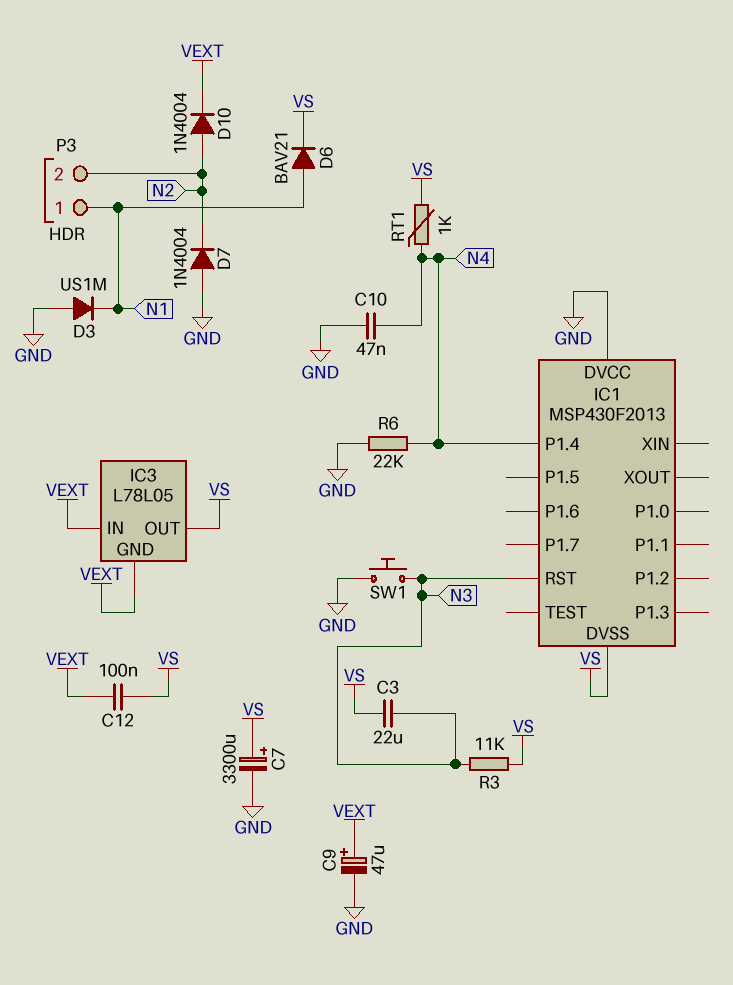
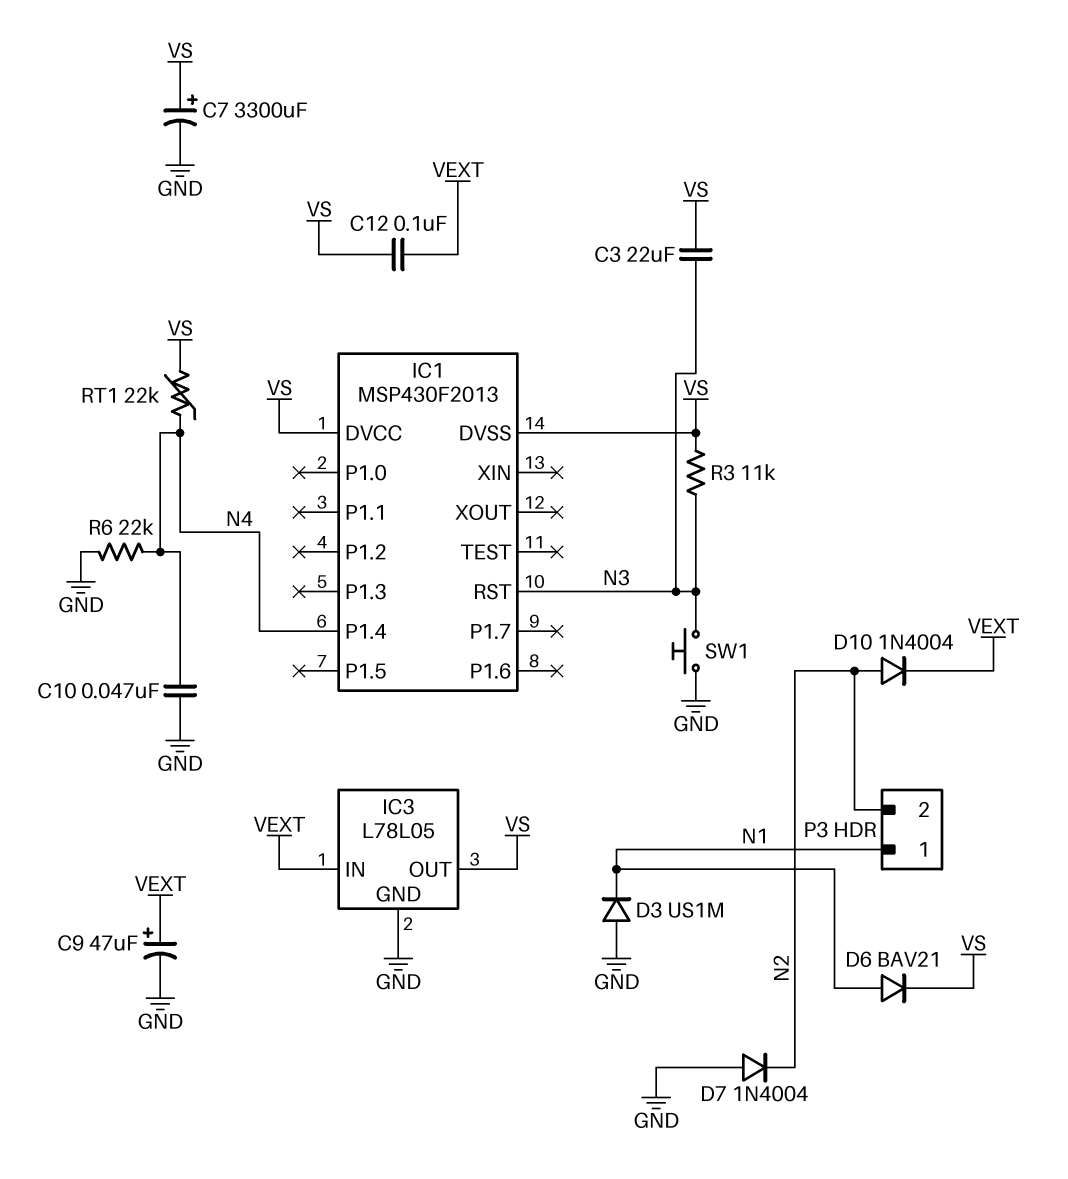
IC1 pin DVCC: GND -> VS
IC3 pin GND: VEXT -> GND
RT1: 1k (N4, VS) -> 22k (N4, VS)

